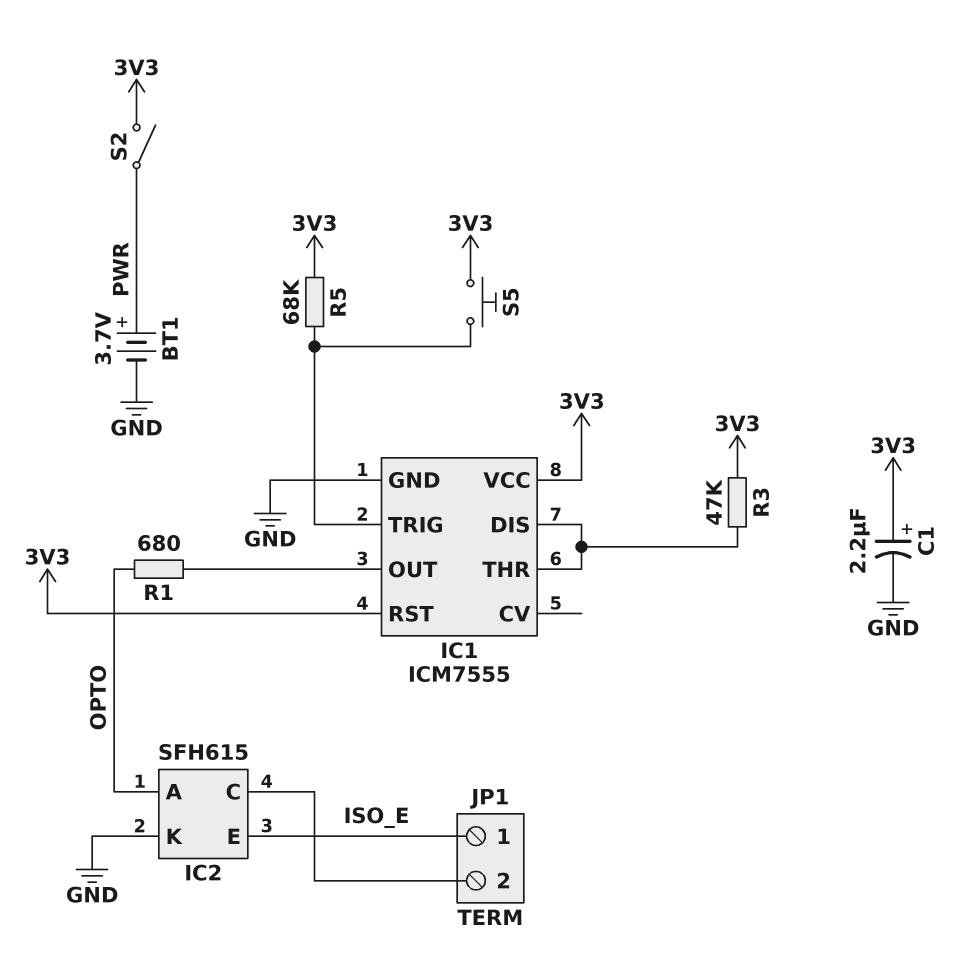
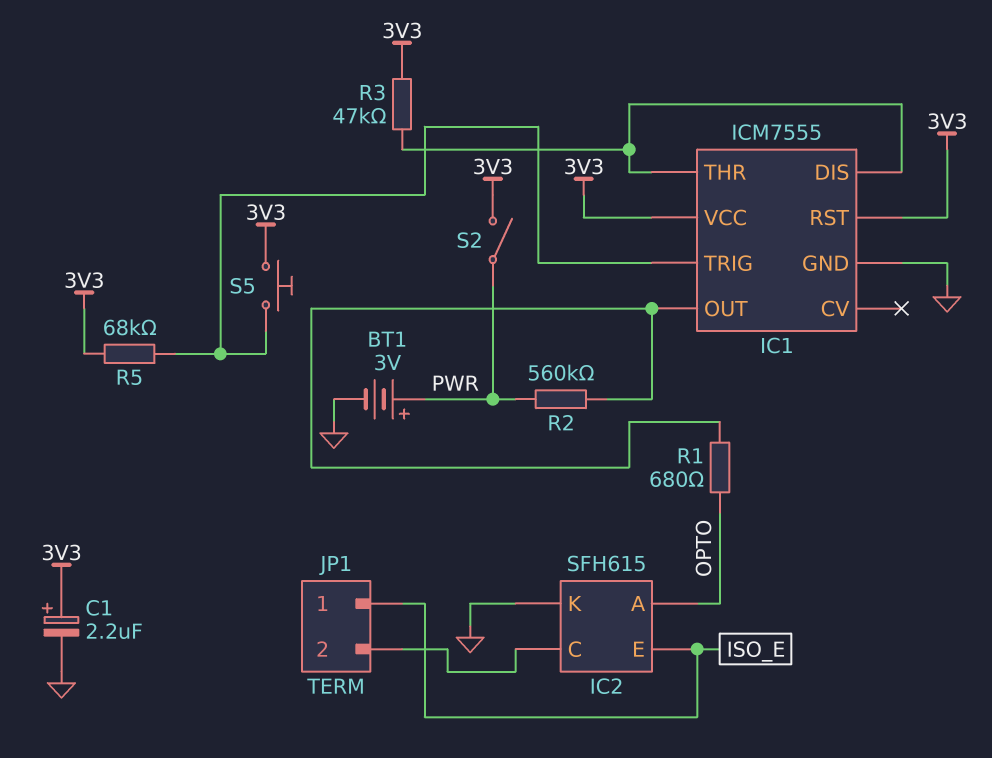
BT1: 3.7V (plus PWR, minus GND) -> 3V (plus PWR, minus GND)
R2: none -> 560k (IC1/OUT, PWR)

